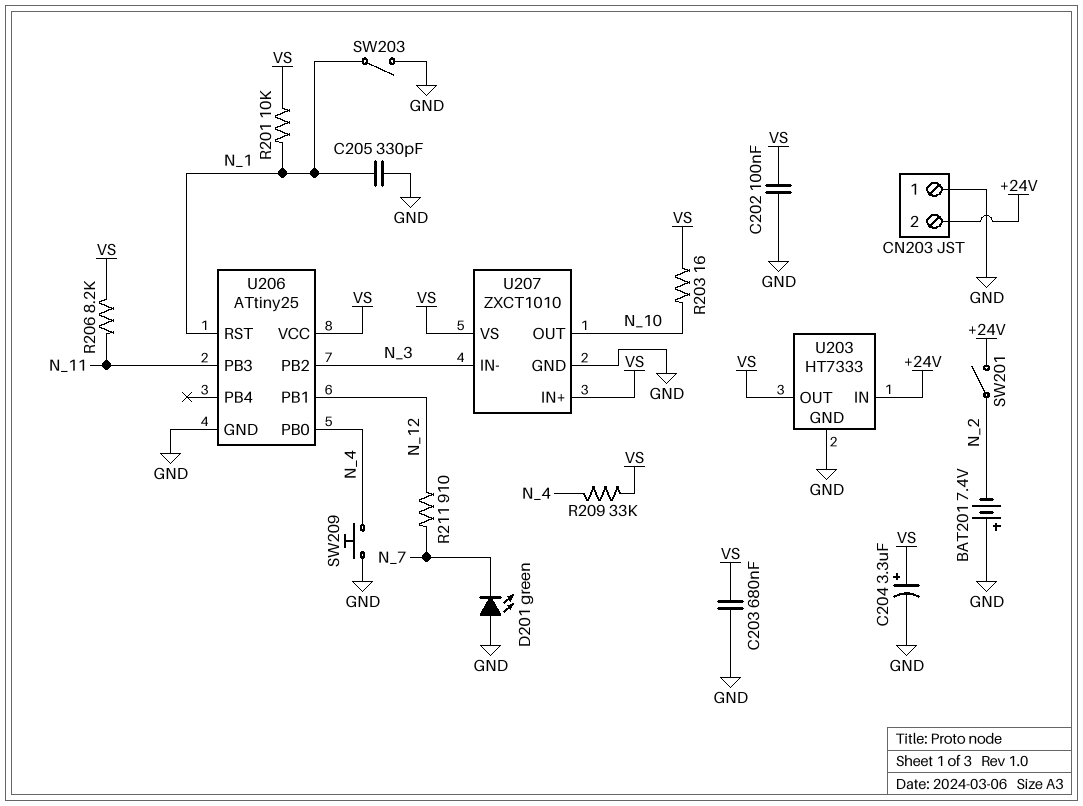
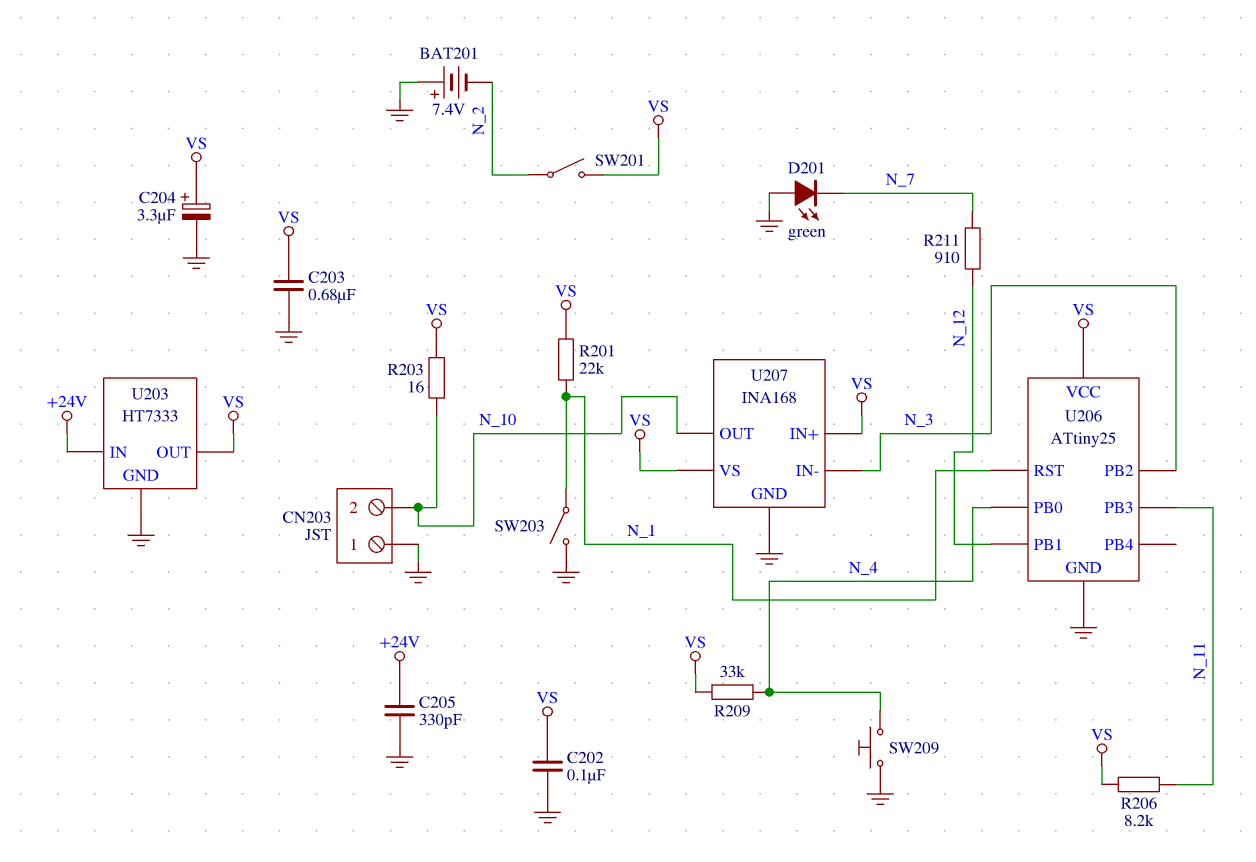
C205: 330pF (GND, N_1) -> 330pF (+24V, GND)
CN203 pin 2: +24V -> N_10
R201: 10k (N_1, VS) -> 22k (N_1, VS)
SW201: switch (+24V, N_2) -> switch (N_2, VS)
U207: ZXCT1010 -> INA168

